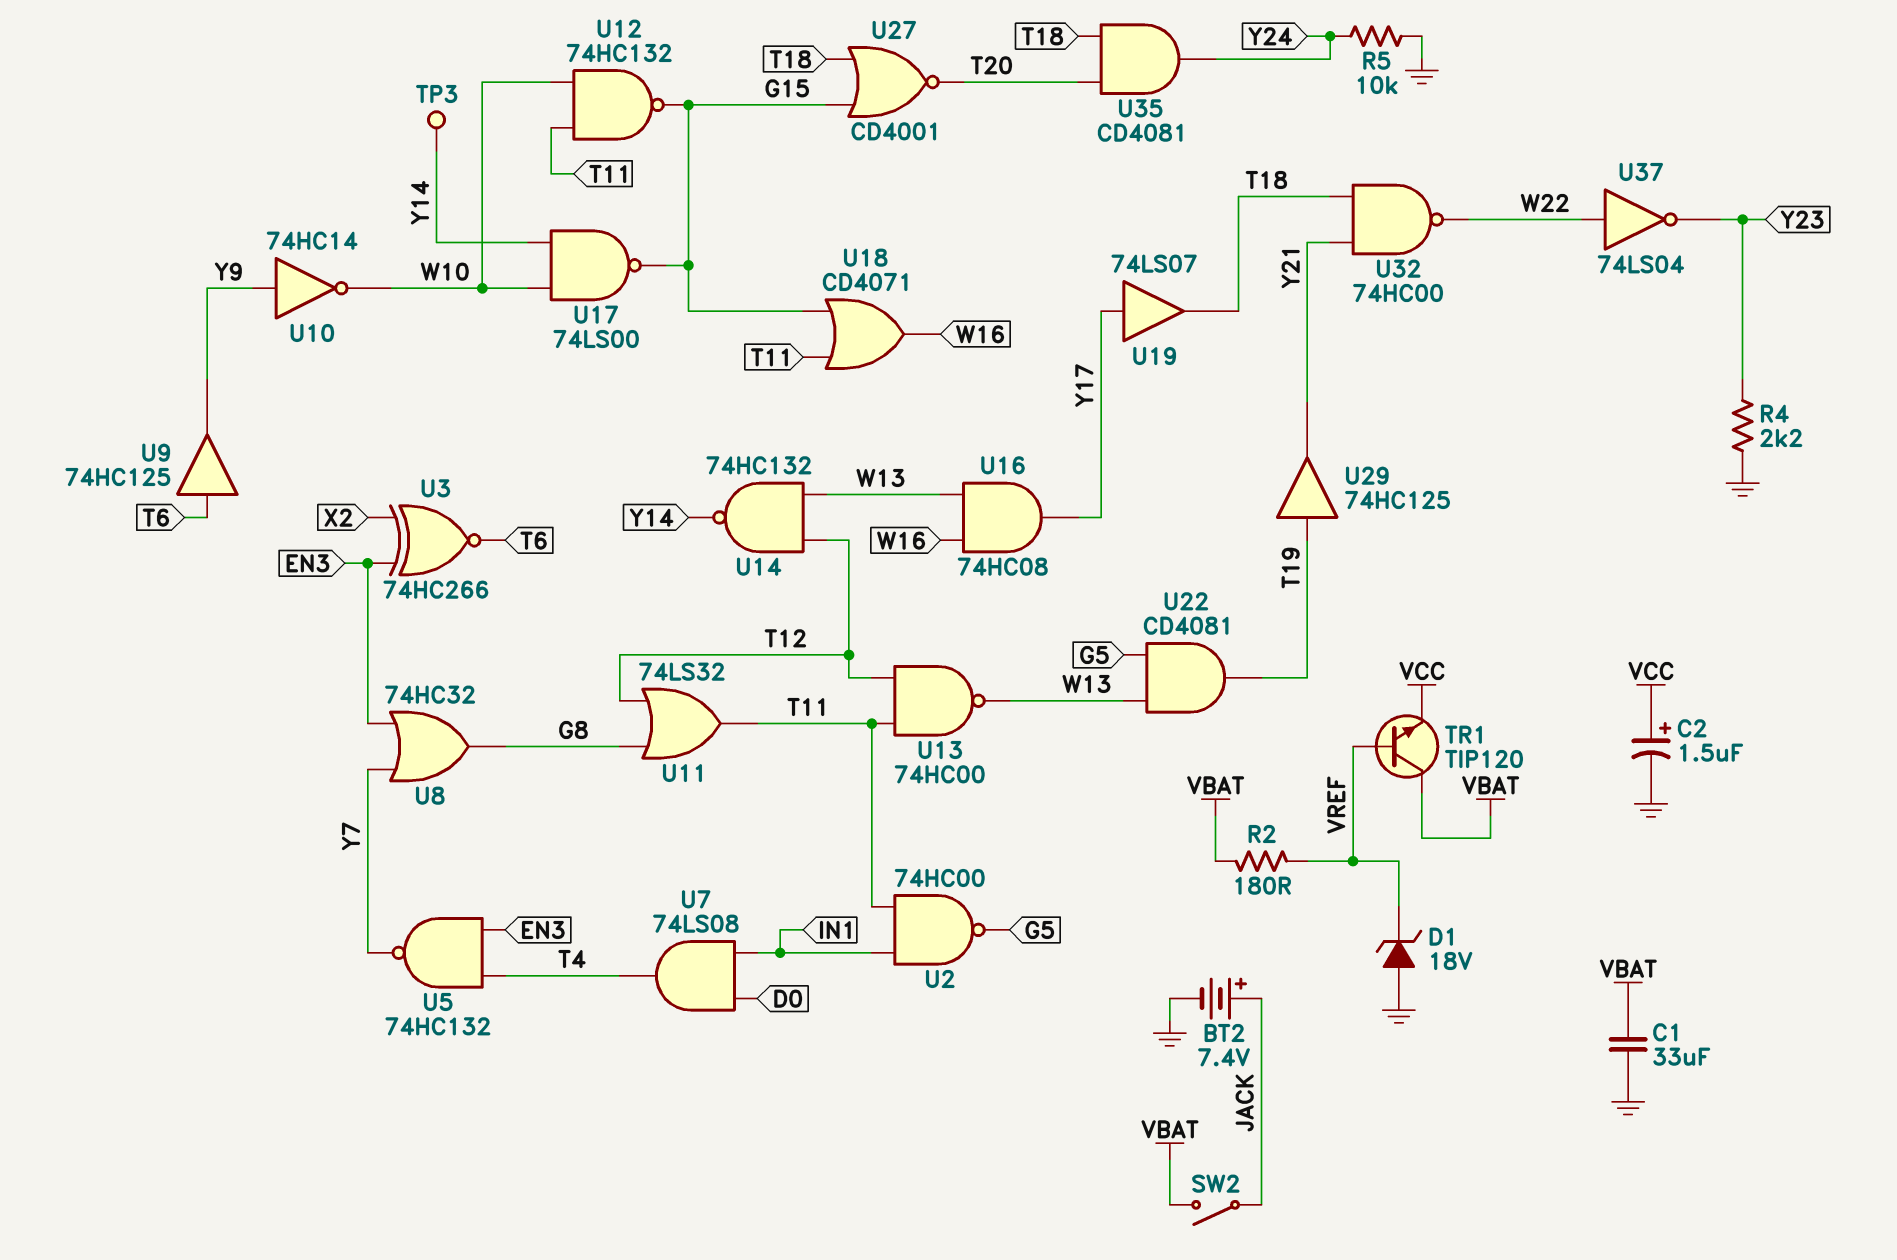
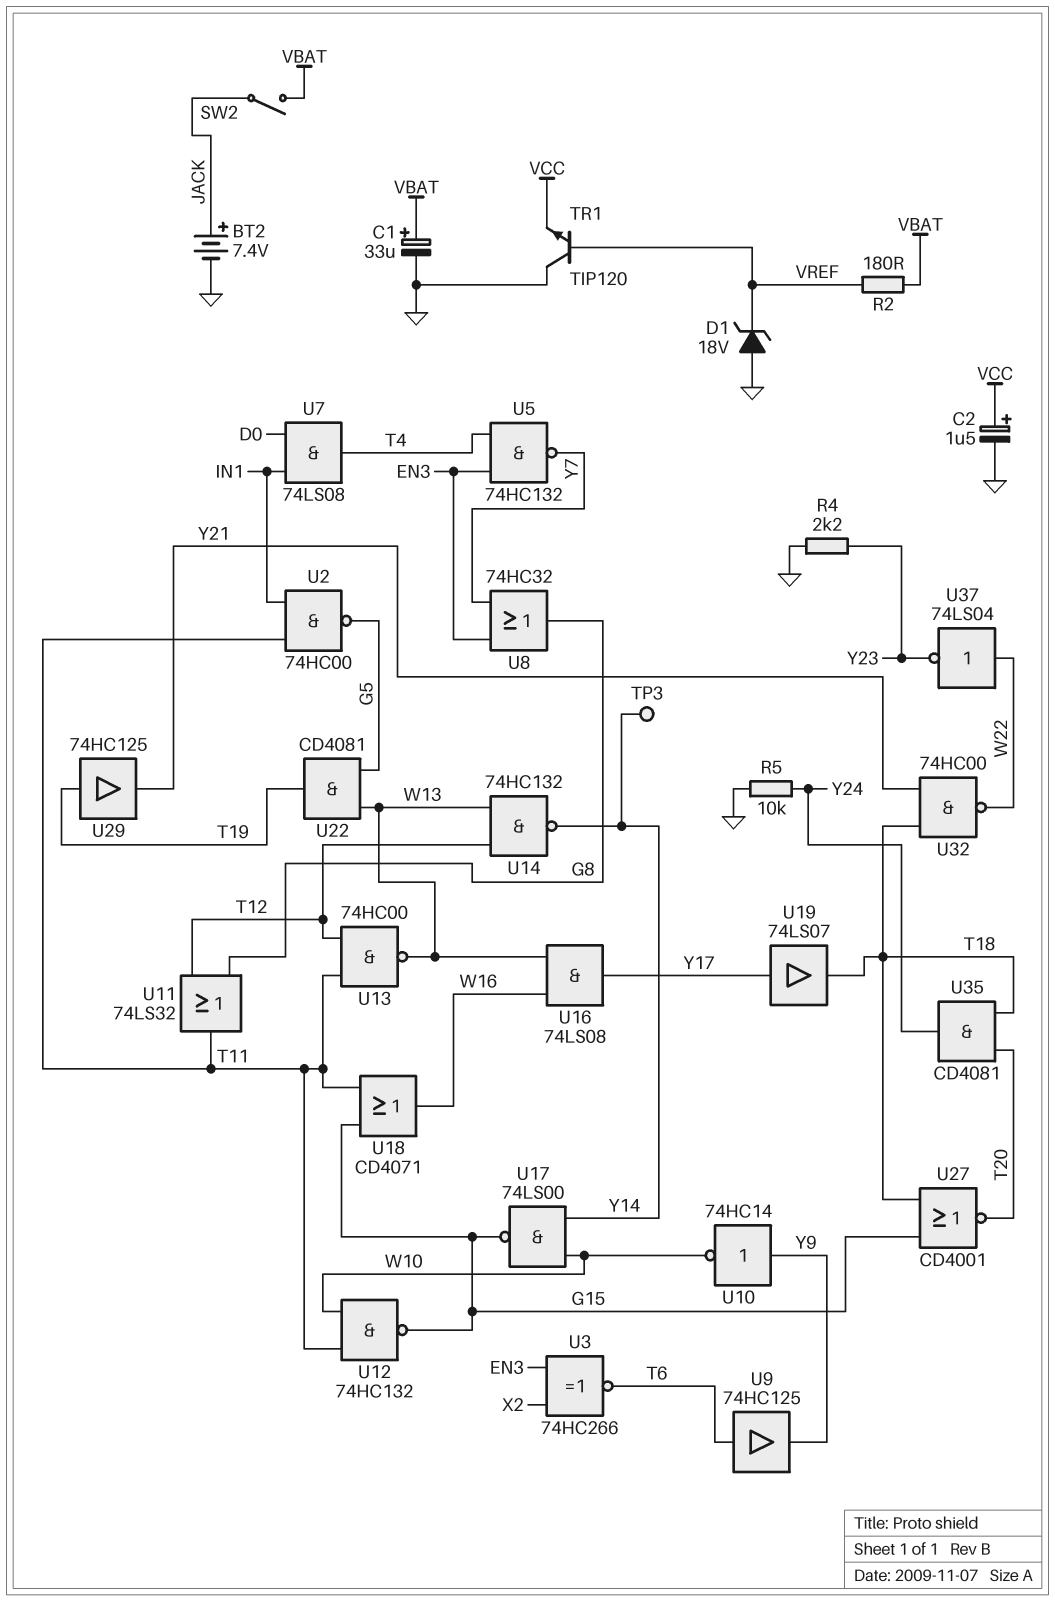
C1: 33uF (GND, VBAT) -> 33uF (plus VBAT, minus GND)
TR1: NPN TIP120 (B VREF, C VBAT, E VCC) -> NPN TIP120 (B VREF, C GND, E VCC)
U16: AND 74HC08 (in W13, in W16, out Y17) -> AND 74LS08 (in W13, in W16, out Y17)

